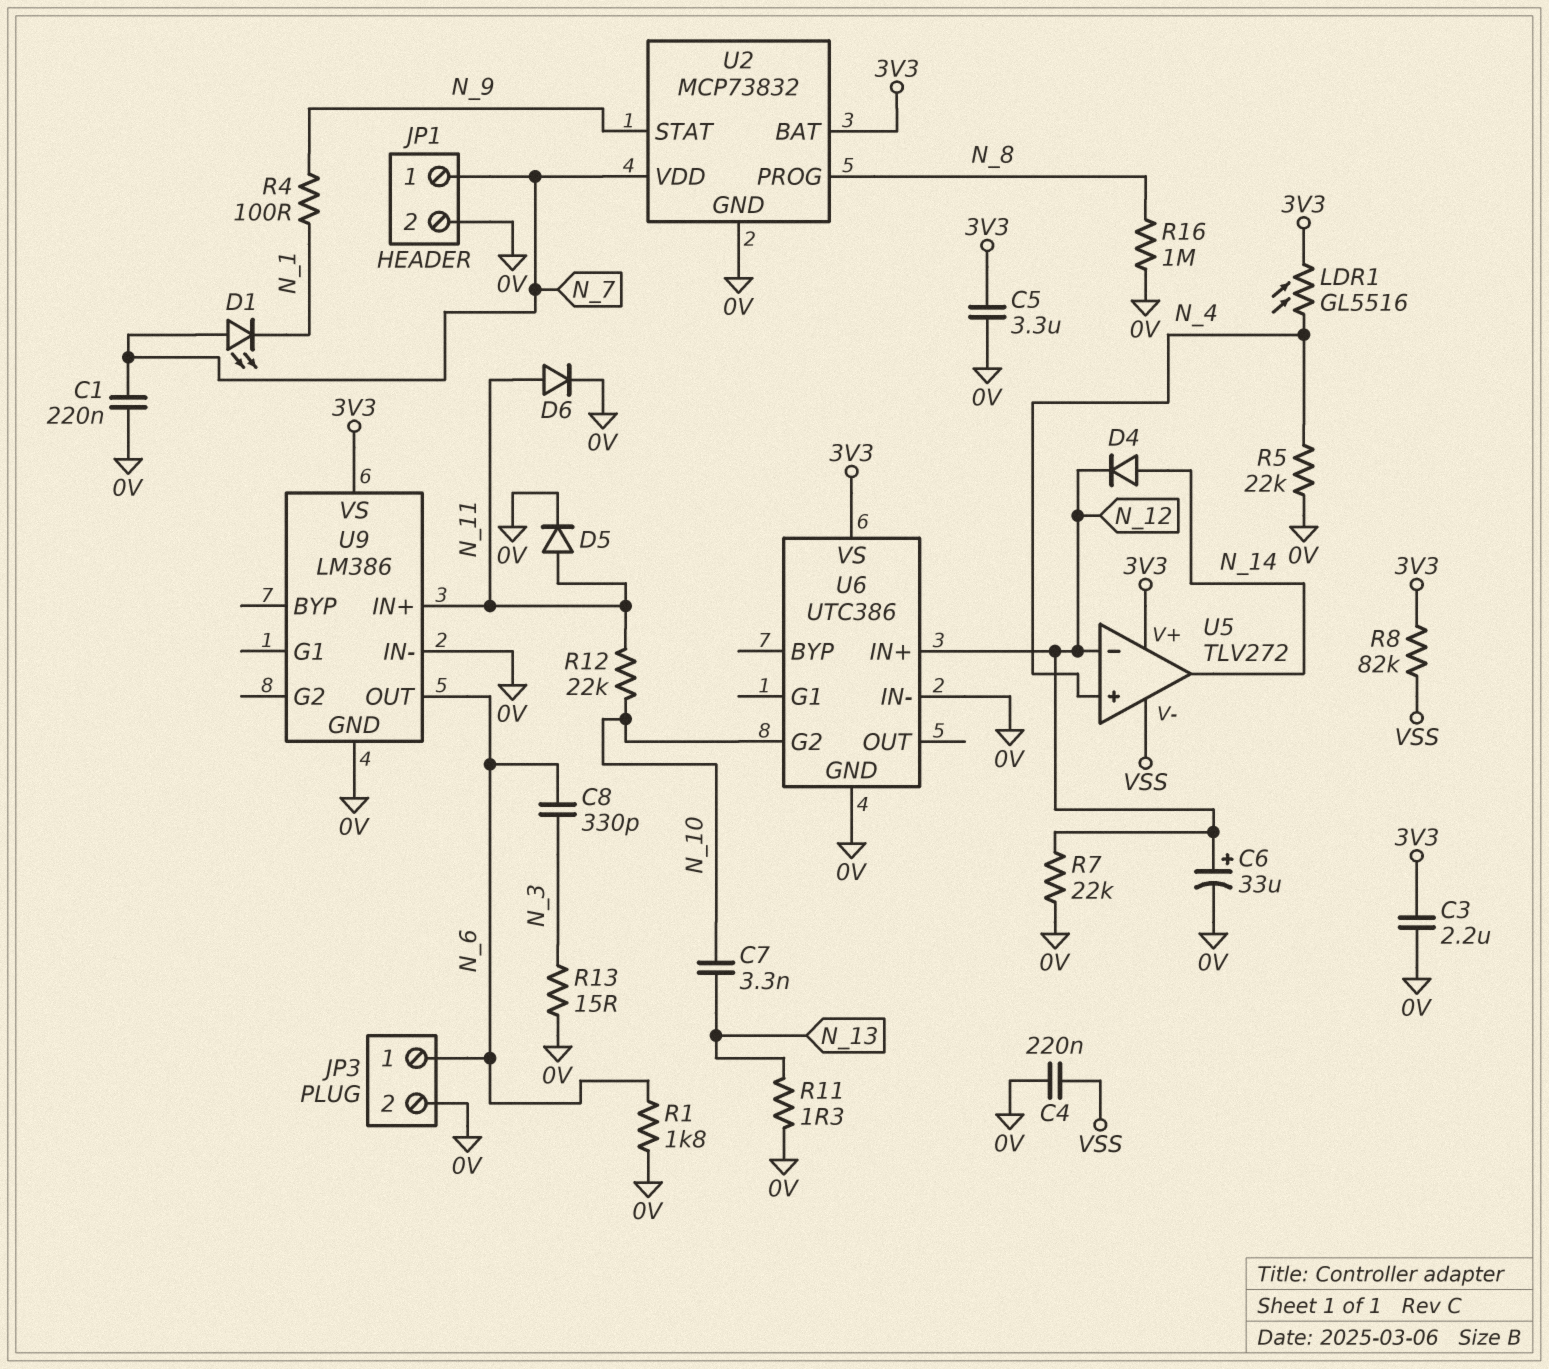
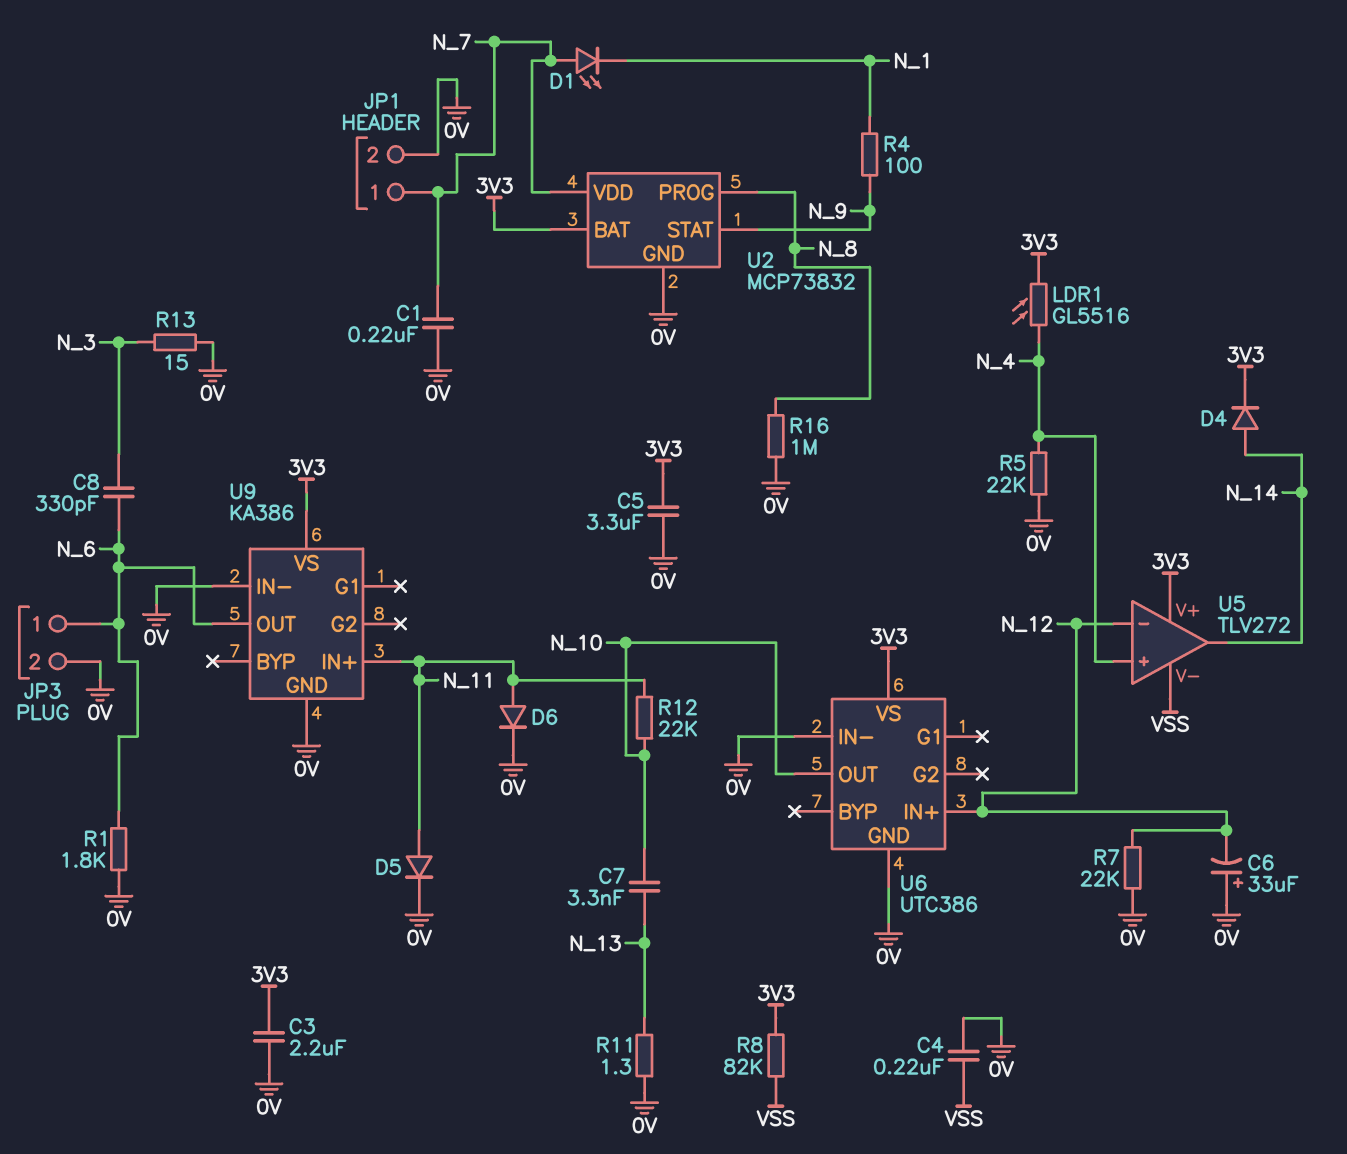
C6: 33uF (plus N_12, minus 0V) -> 33uF (plus 0V, minus N_12)
D4: diode (A N_14, K N_12) -> diode (A N_14, K 3V3)
U6 pin G2: N_10 -> none
U6 pin OUT: none -> N_10
U9: LM386 -> KA386

